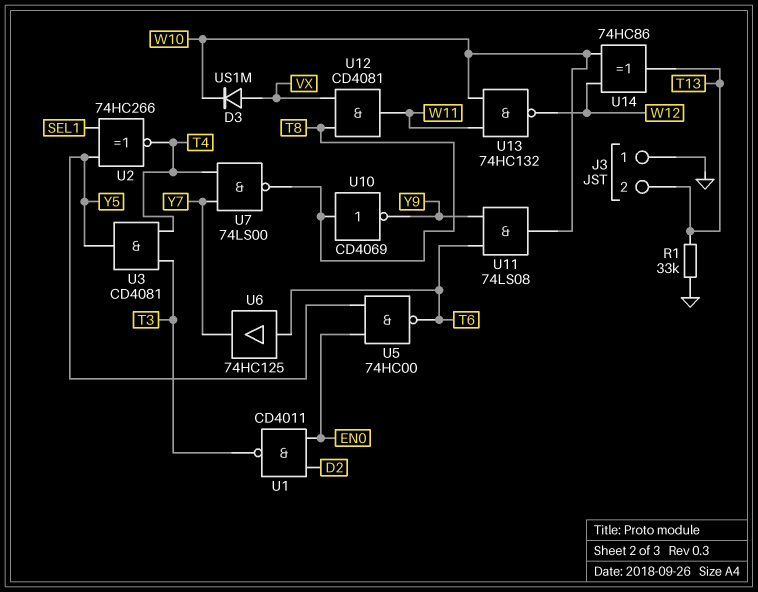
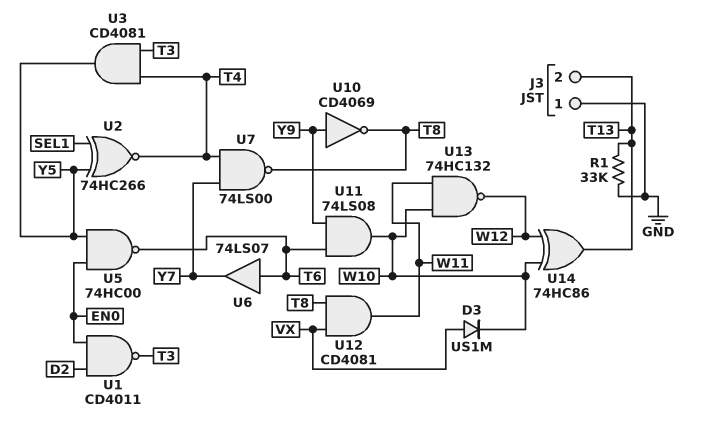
U6: buffer 74HC125 (in T6, out Y7) -> buffer 74LS07 (in T6, out Y7)
U10: NOT CD4069 (in T8, out Y9) -> NOT CD4069 (in Y9, out T8)

